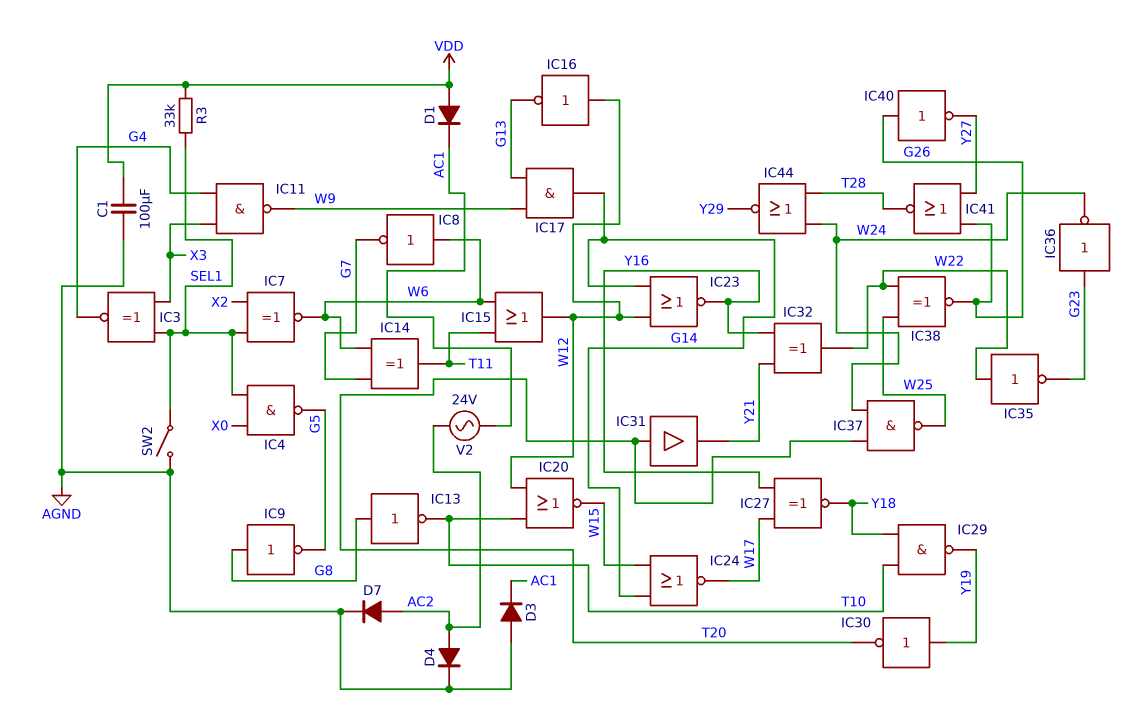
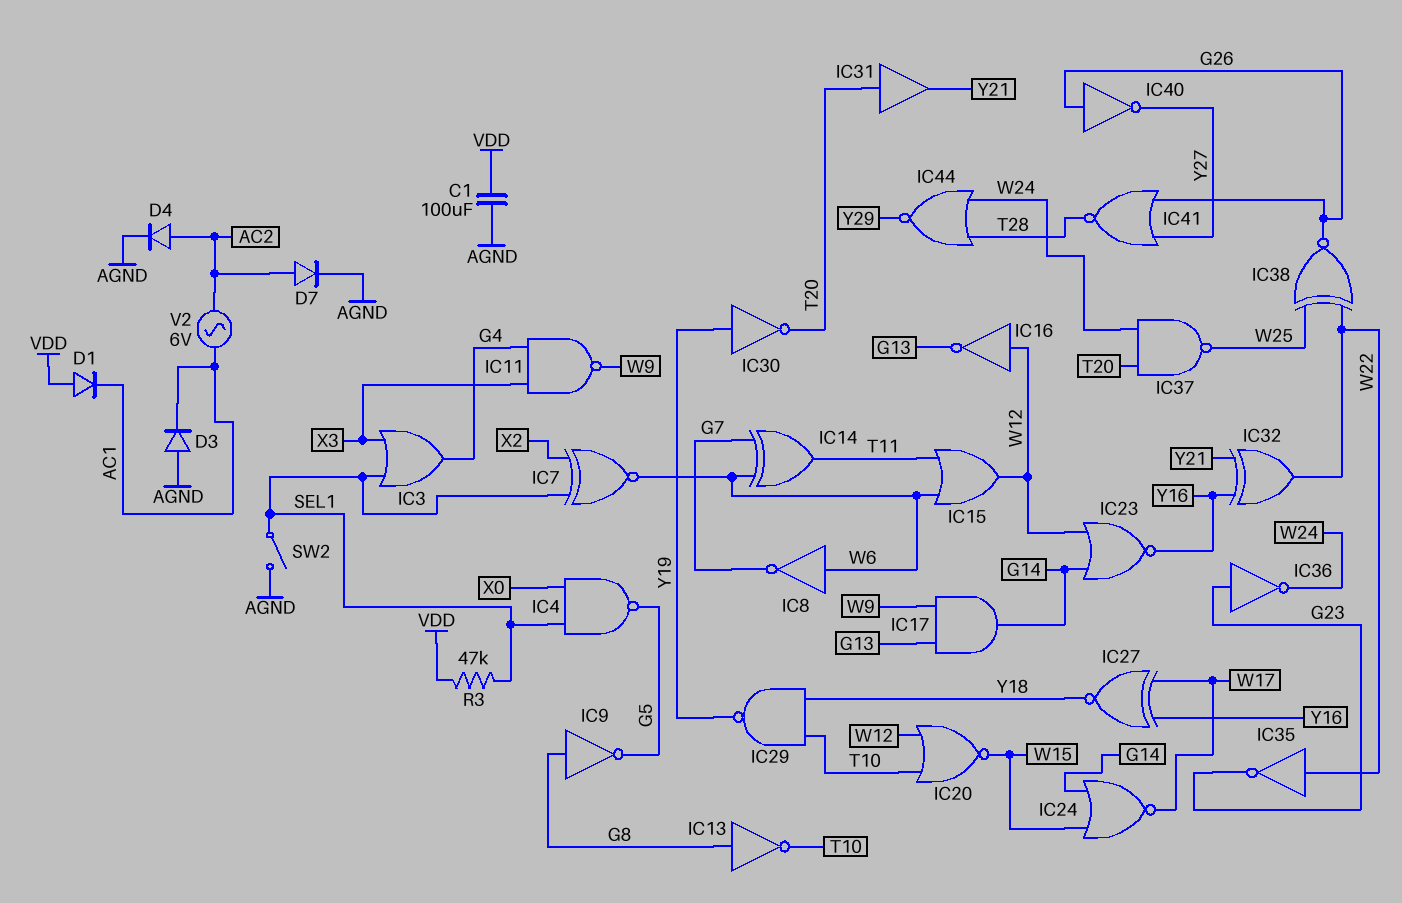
IC3: XNOR (in SEL1, in X3, out G4) -> OR (in SEL1, in X3, out G4)
R3: 33k (SEL1, VDD) -> 47k (SEL1, VDD)
V2: AC 24V (AC1, AC2) -> AC 6V (AC1, AC2)

